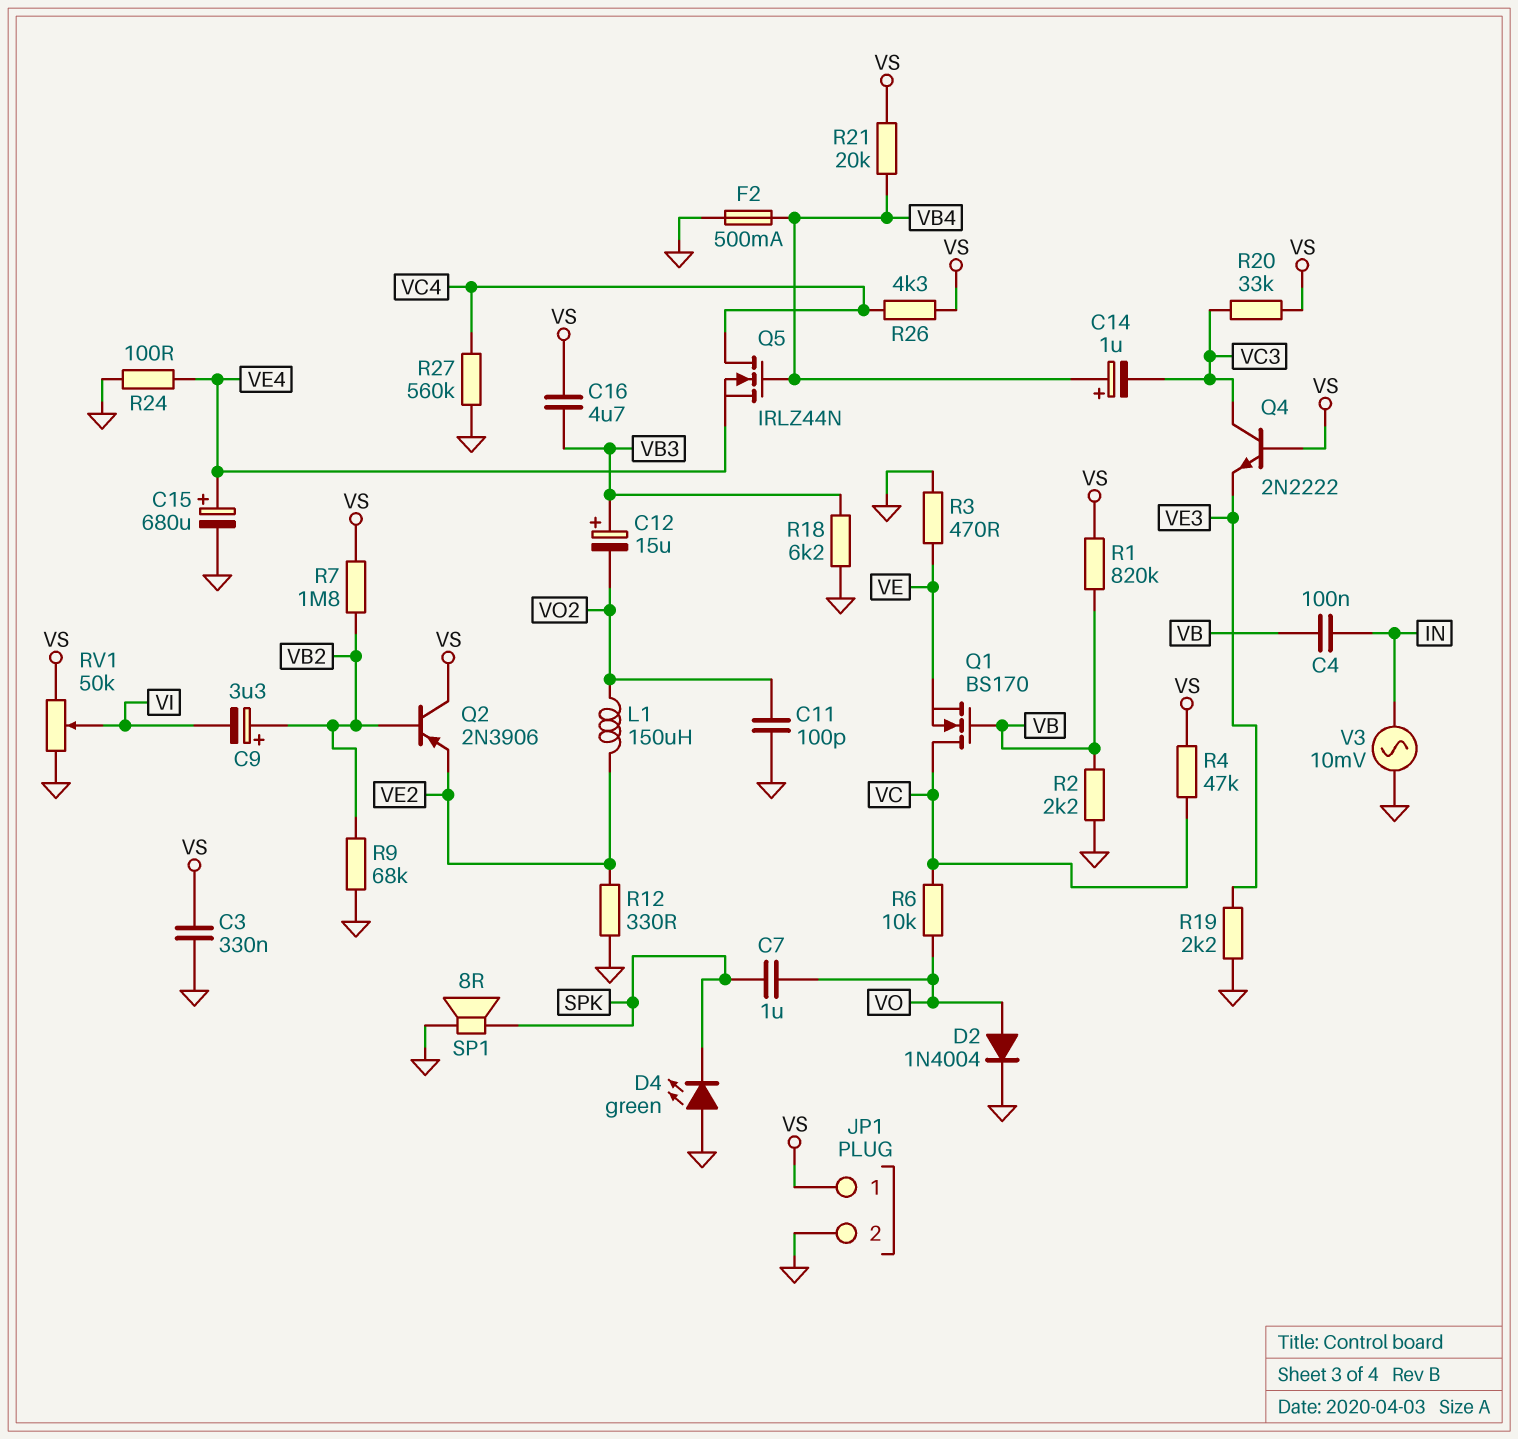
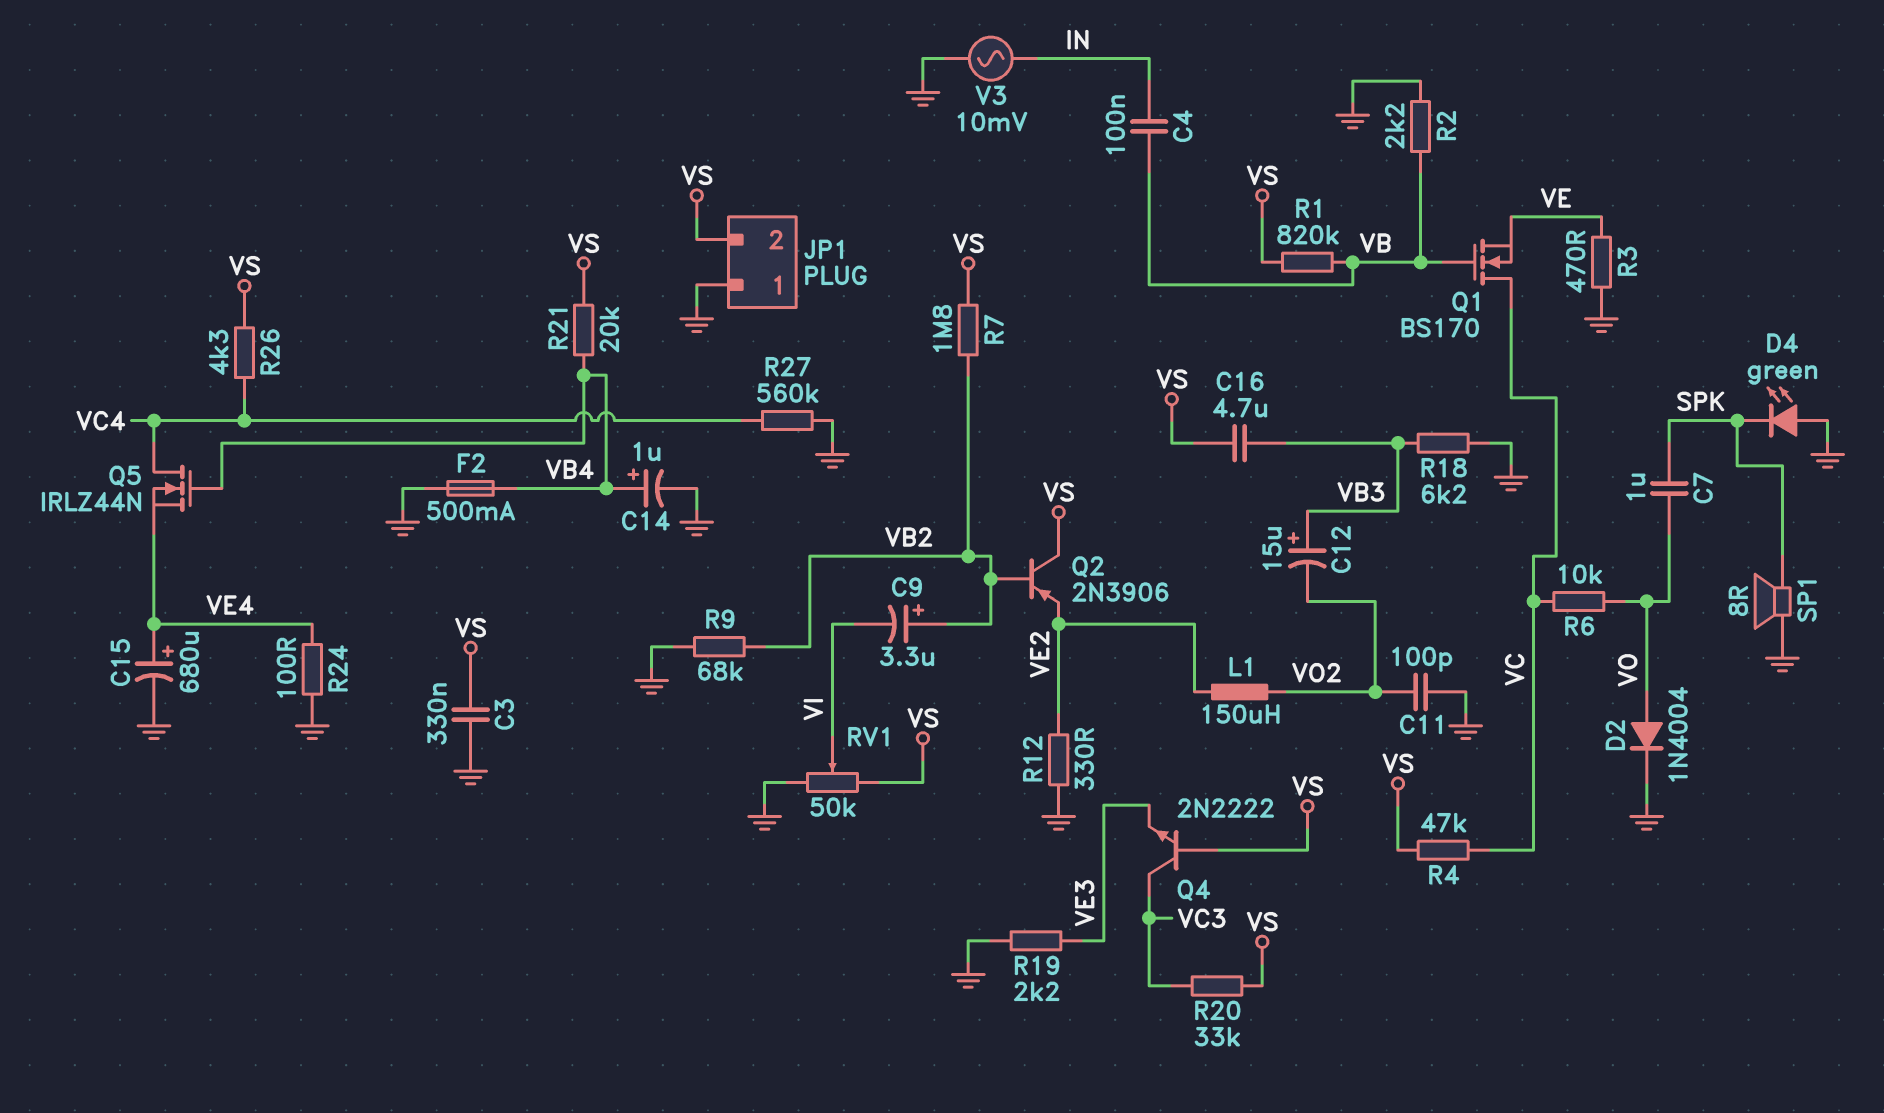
C14: 1uF (plus VB4, minus VC3) -> 1uF (plus VB4, minus GND)
JP1 pin 1: VS -> GND
JP1 pin 2: GND -> VS

